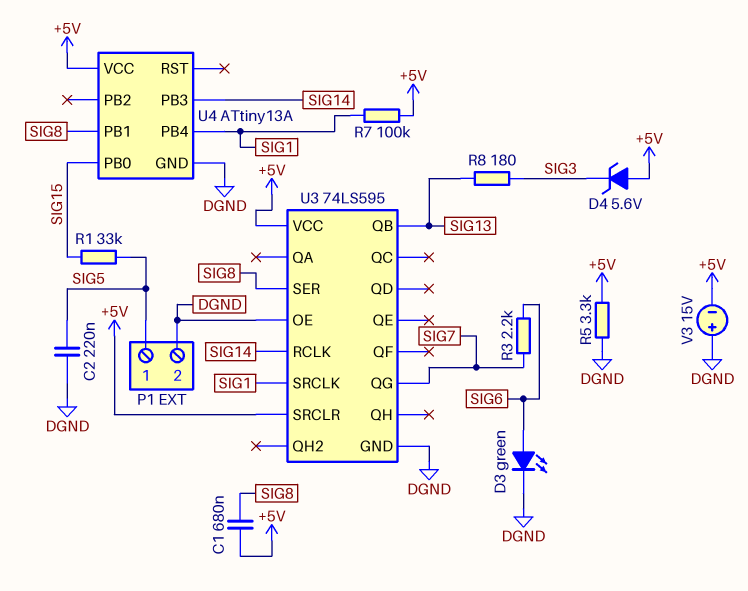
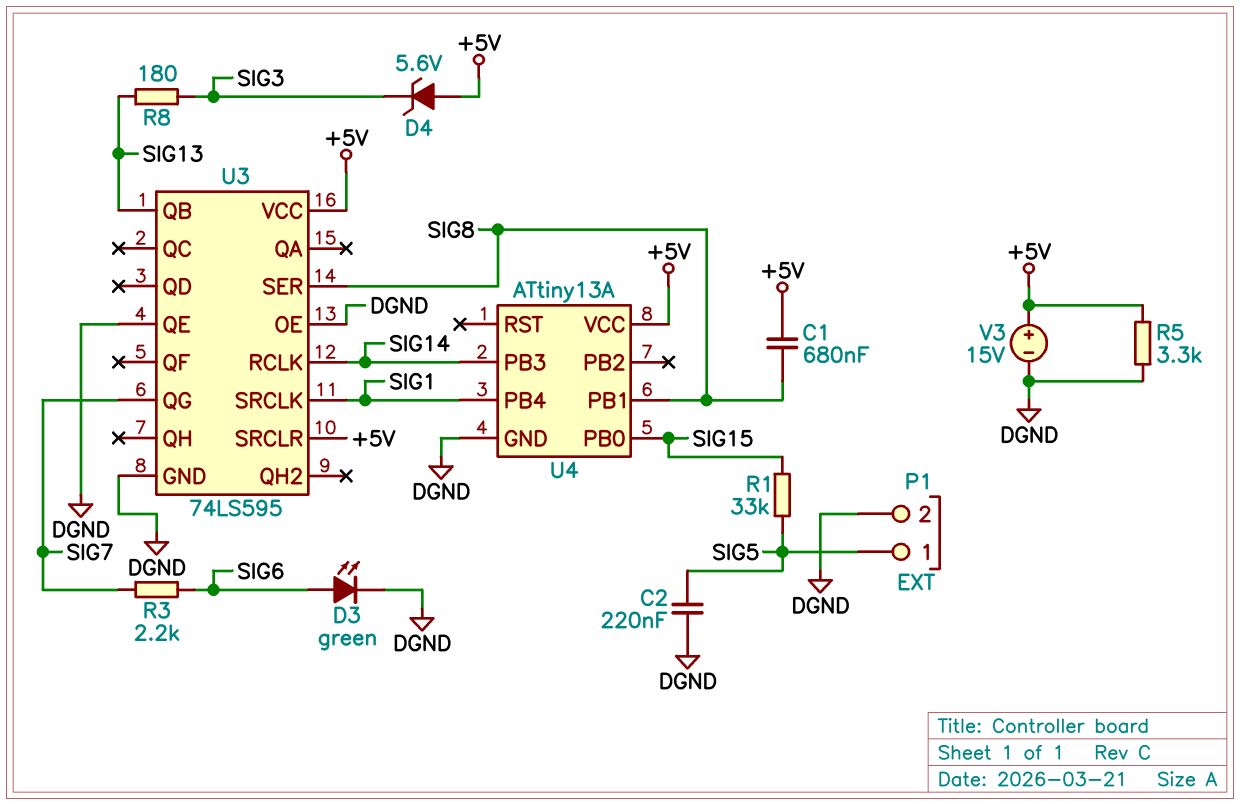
R7: 100k (+5V, SIG1) -> none
U3 pin QE: none -> DGND
V3: 15V (plus DGND, minus +5V) -> 15V (plus +5V, minus DGND)

